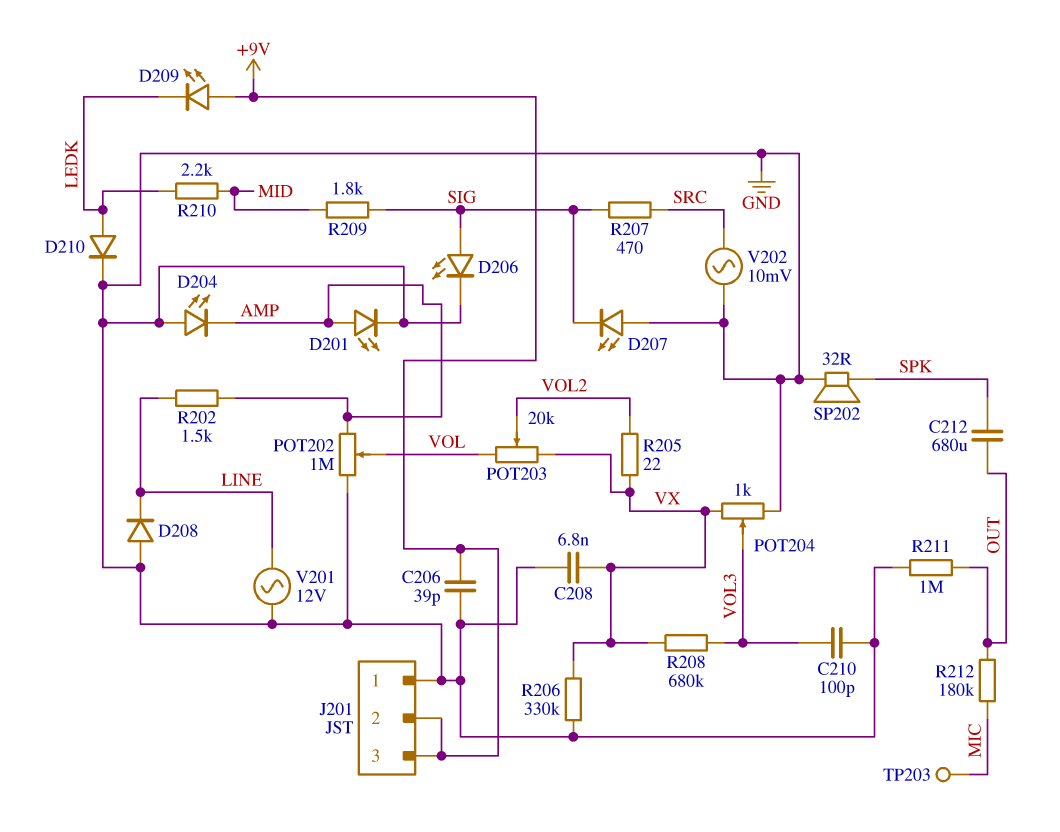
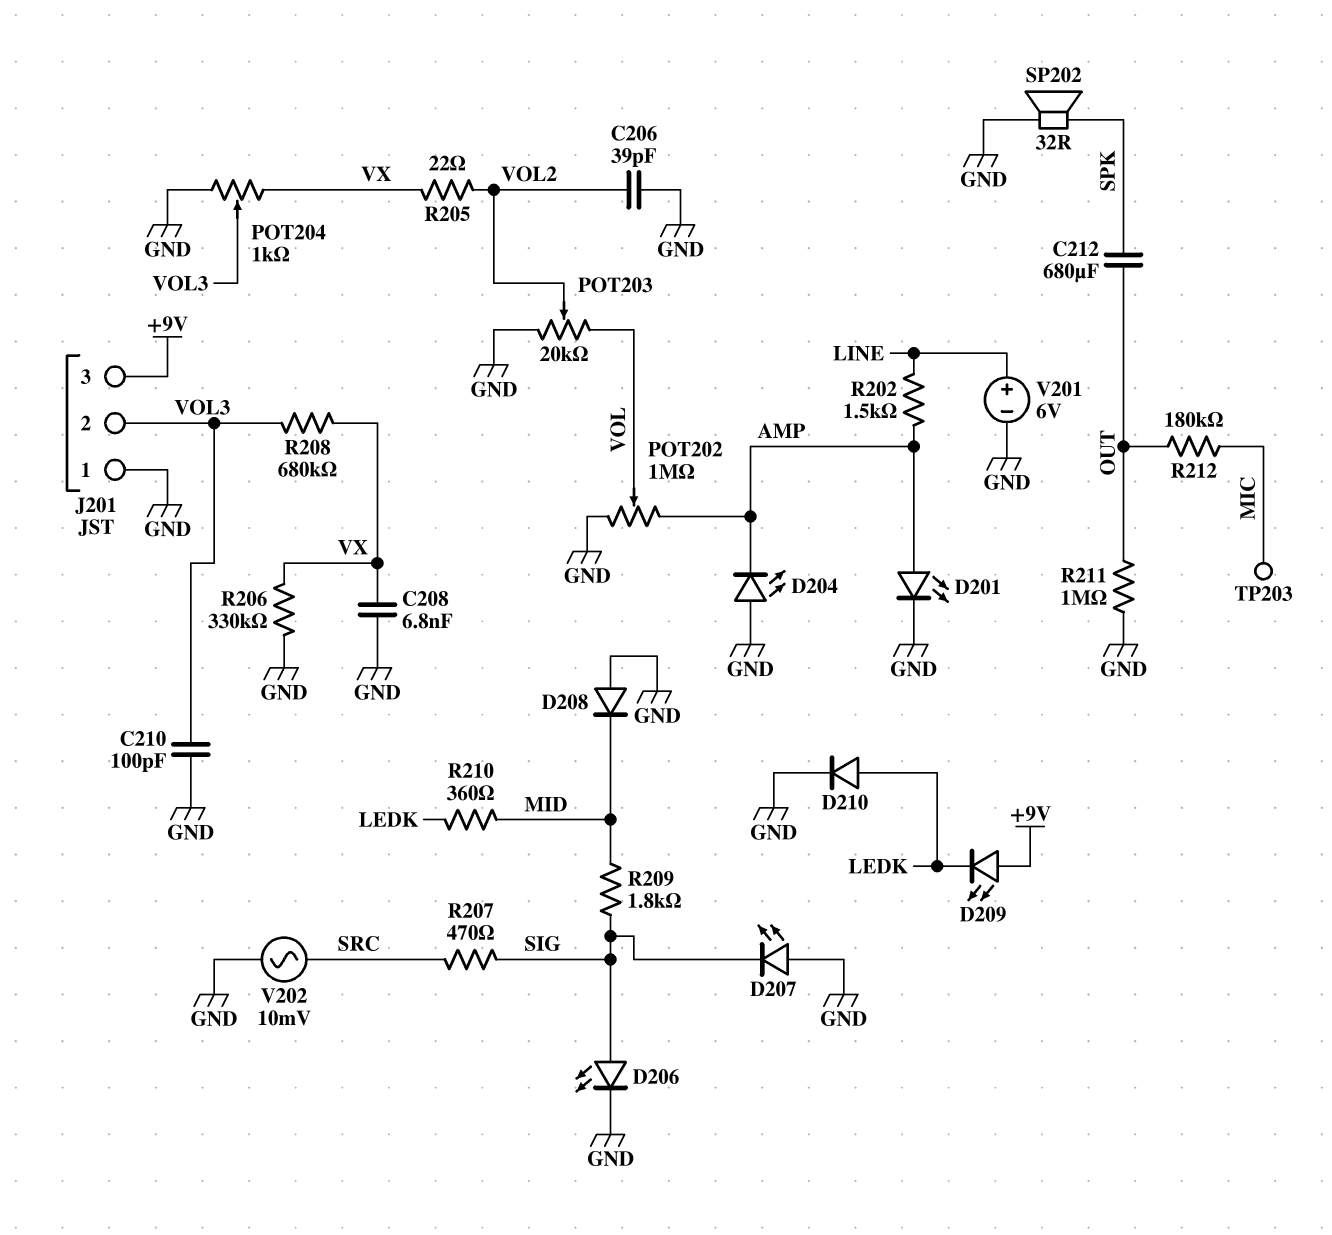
C206: 39pF (+9V, GND) -> 39pF (GND, VOL2)
D208: diode (A GND, K LINE) -> diode (A GND, K MID)
J201 pin 2: +9V -> VOL3
POT203: 20k (VOL, VX, wiper VOL2) -> 20k (GND, VOL, wiper VOL2)
R210: 2.2k (LEDK, MID) -> 360 (LEDK, MID)
V201: AC 12V (GND, LINE) -> 6V (plus LINE, minus GND)

